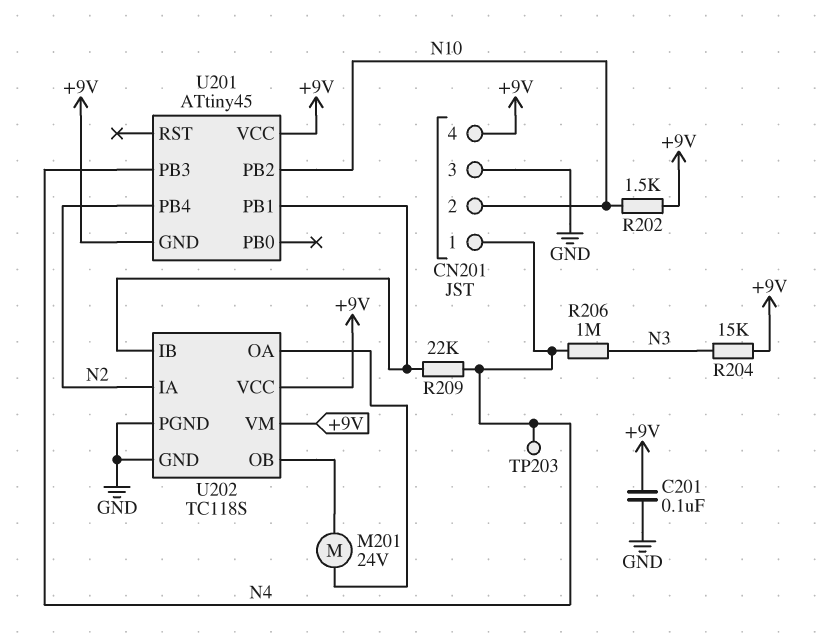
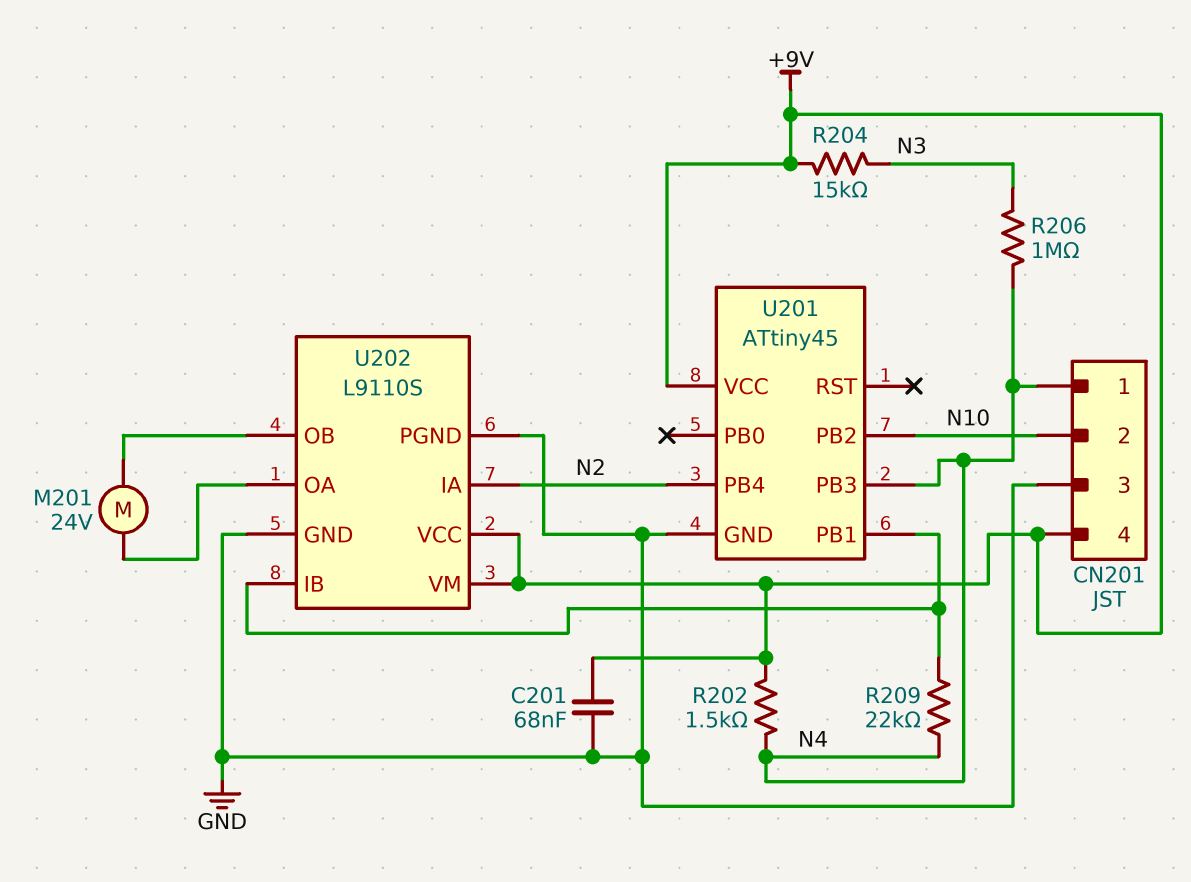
C201: 100nF (+9V, GND) -> 68nF (+9V, GND)
R202: 1.5k (+9V, N10) -> 1.5k (+9V, N4)
TP203: test point (N4) -> none
U201 pin GND: +9V -> GND
U202: TC118S -> L9110S

